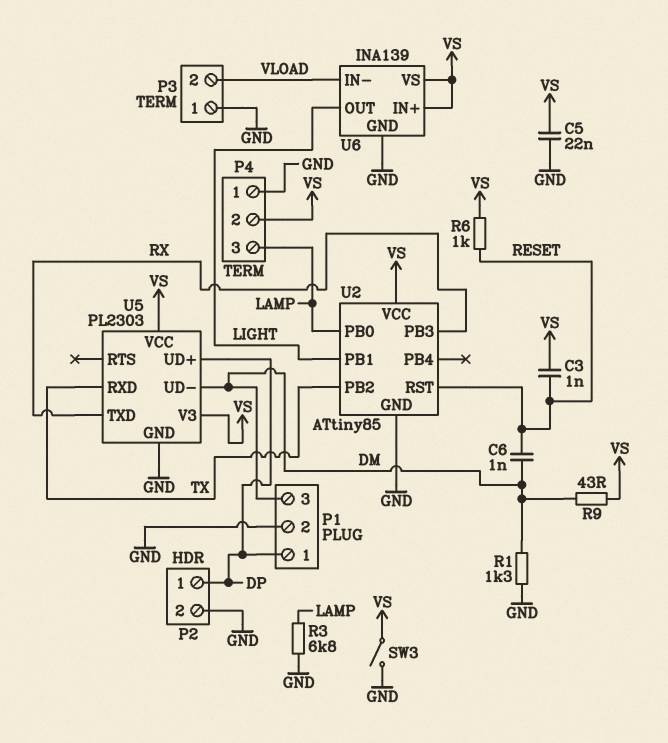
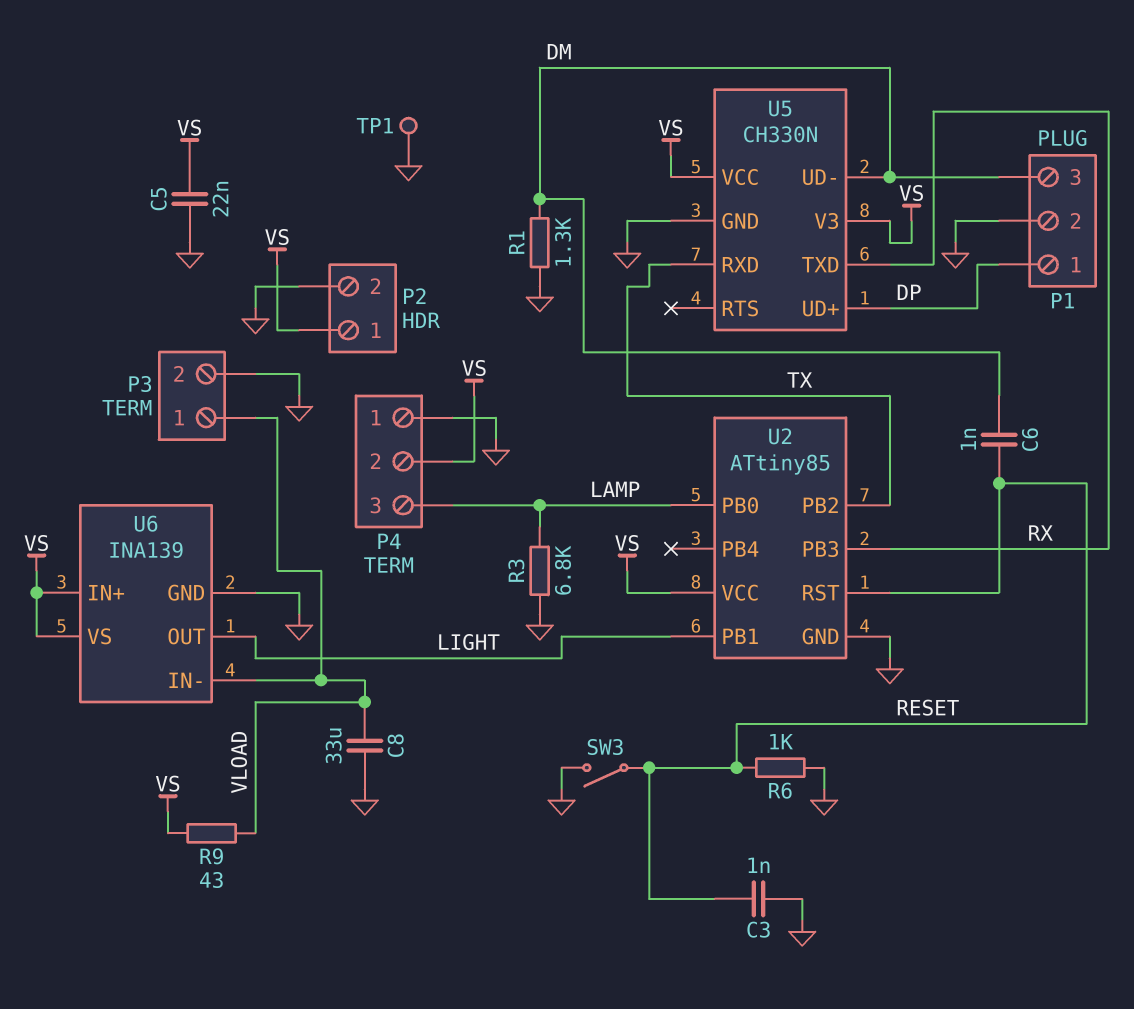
C3: 1nF (RESET, VS) -> 1nF (GND, RESET)
C8: none -> 33uF (GND, VLOAD)
P2 pin 1: DP -> VS
P3 pin 1: GND -> VLOAD
P3 pin 2: VLOAD -> GND
R6: 1k (RESET, VS) -> 1k (GND, RESET)
R9: 43 (DM, VS) -> 43 (VLOAD, VS)
SW3: switch (GND, VS) -> switch (GND, RESET)
TP1: none -> test point (GND)
U5: PL2303 -> CH330N

